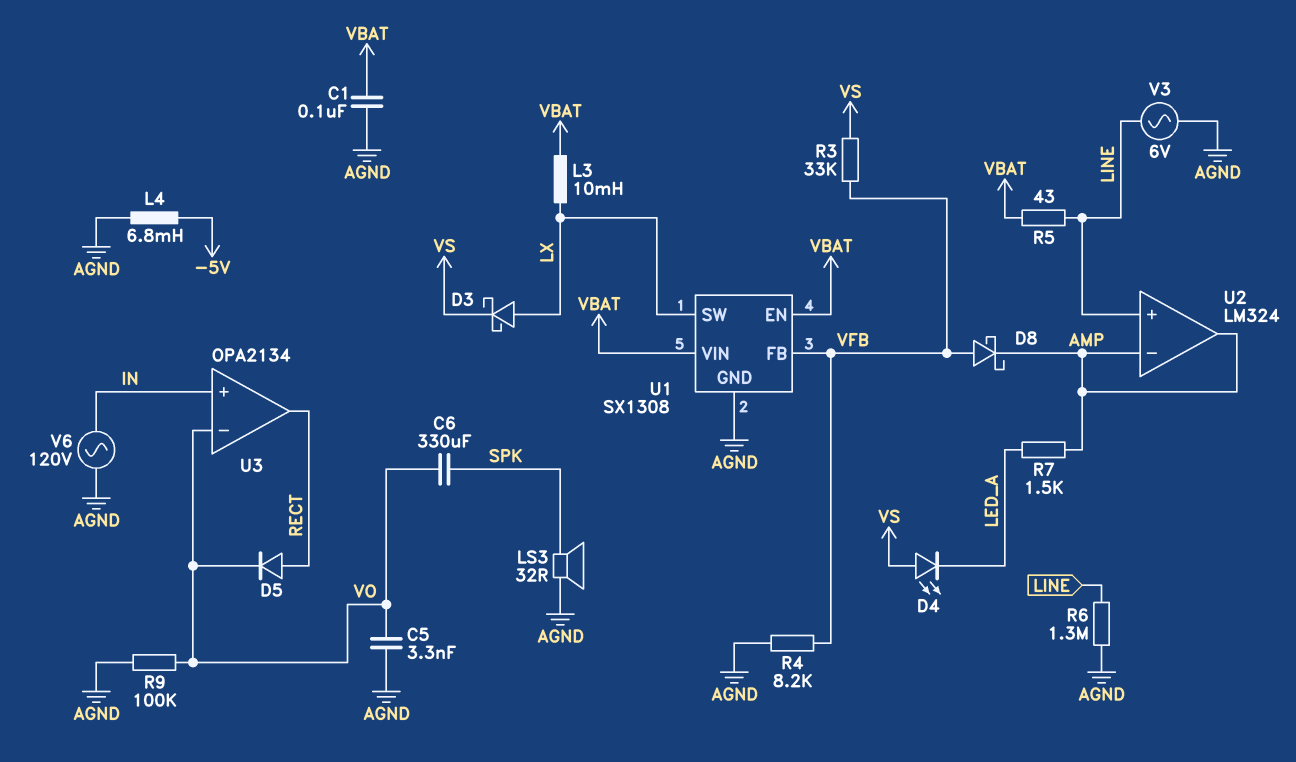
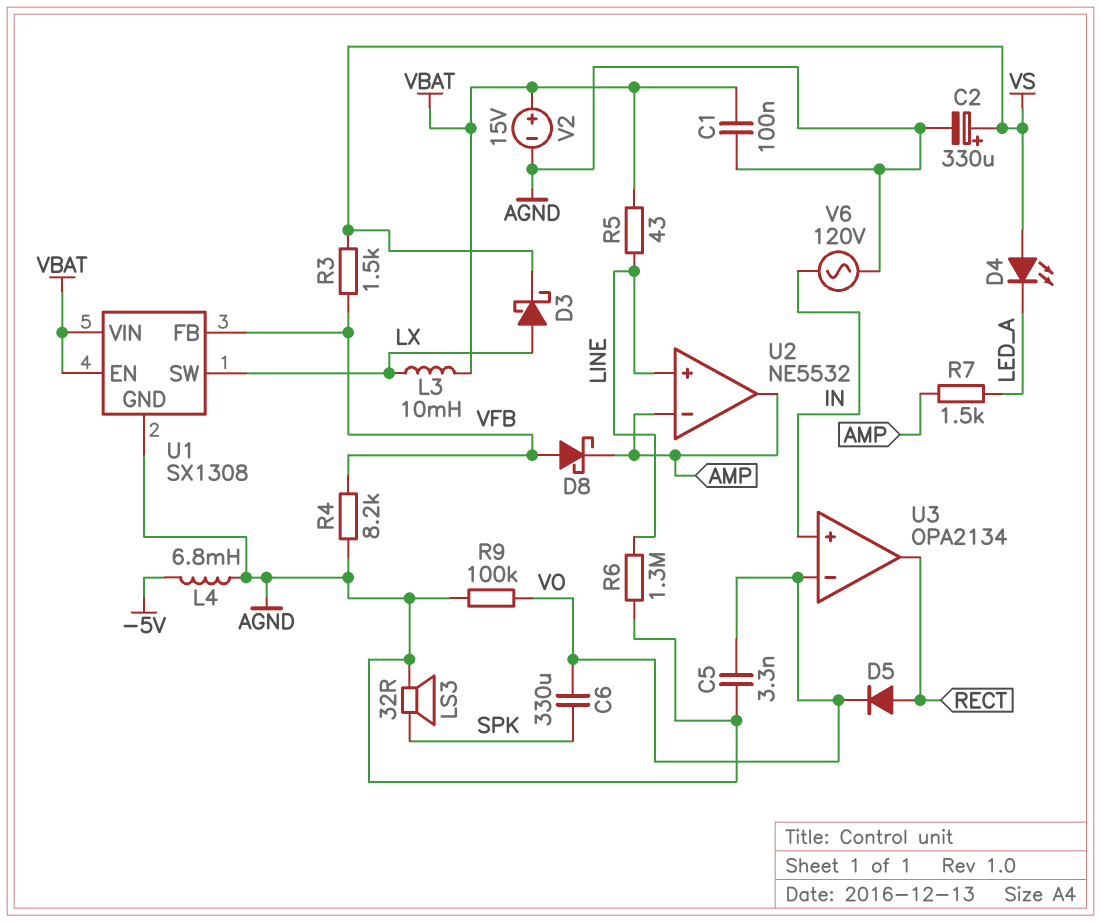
C2: none -> 330uF (plus VS, minus AGND)
R3: 33k (VFB, VS) -> 1.5k (VFB, VS)
U2: LM324 -> NE5532
V2: none -> 15V (plus VBAT, minus AGND)
V3: AC 6V (AGND, LINE) -> none

